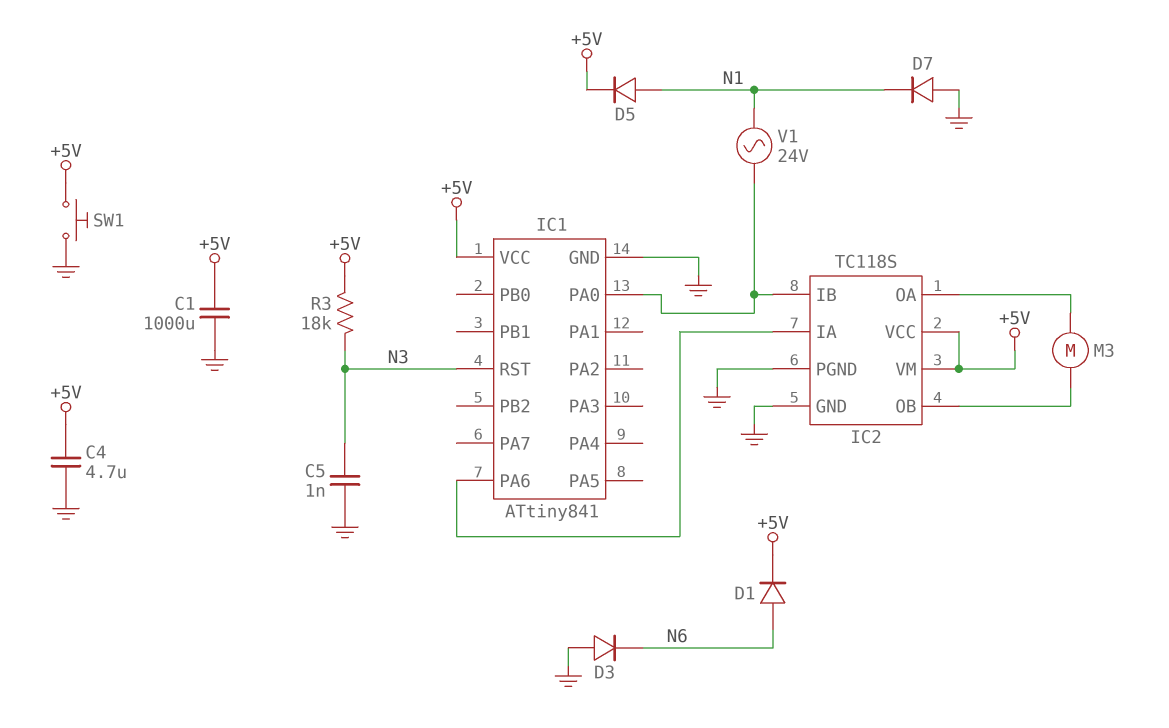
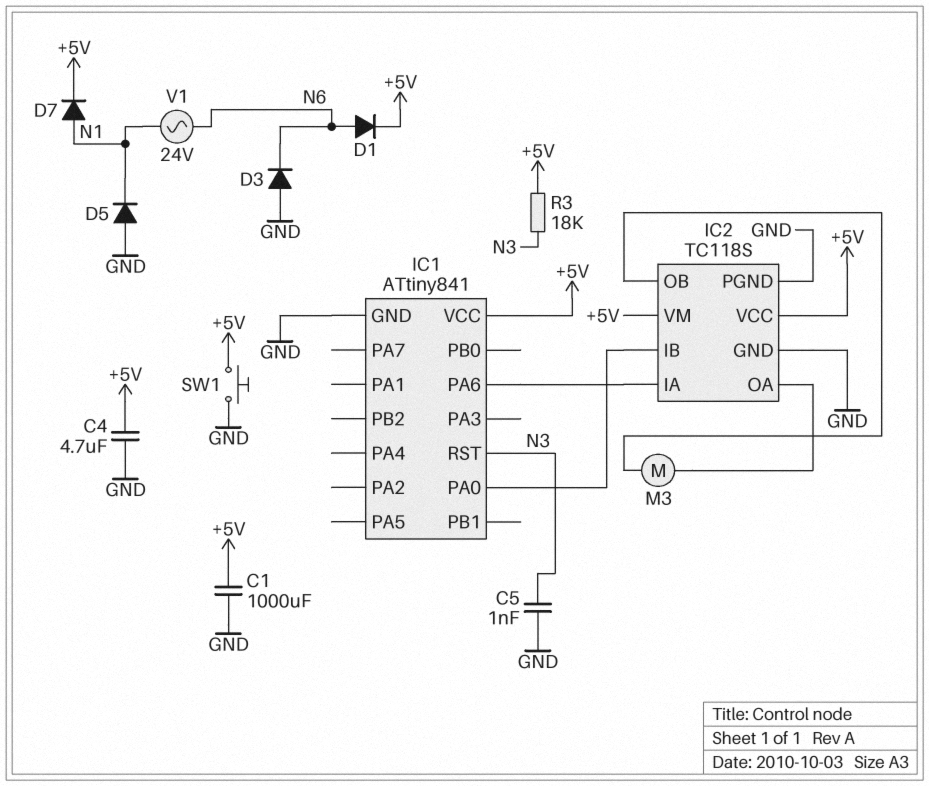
D5: diode (A N1, K +5V) -> diode (A GND, K N1)
D7: diode (A GND, K N1) -> diode (A N1, K +5V)
V1: AC 24V (IC1/PA0, N1) -> AC 24V (N1, N6)

